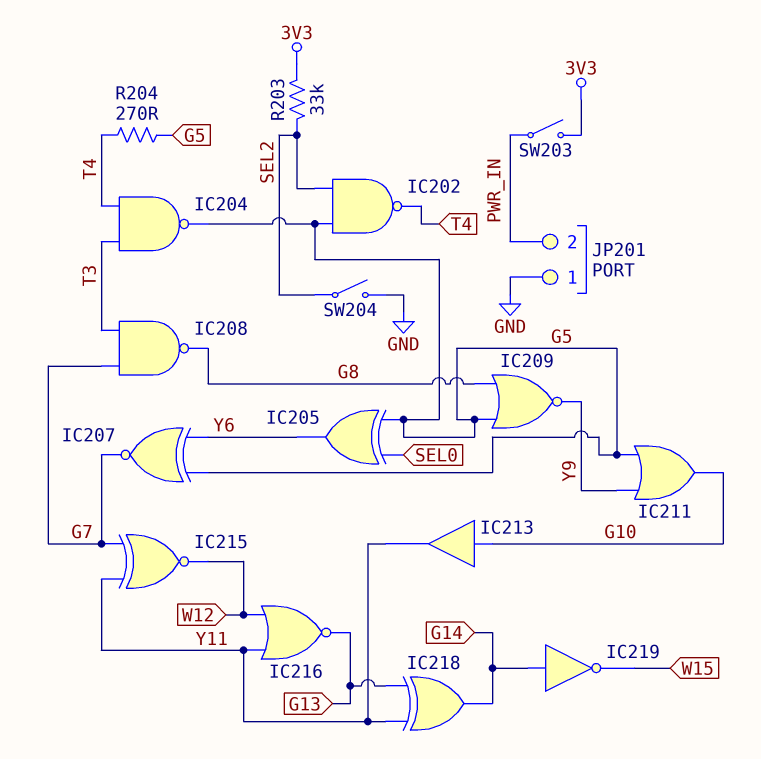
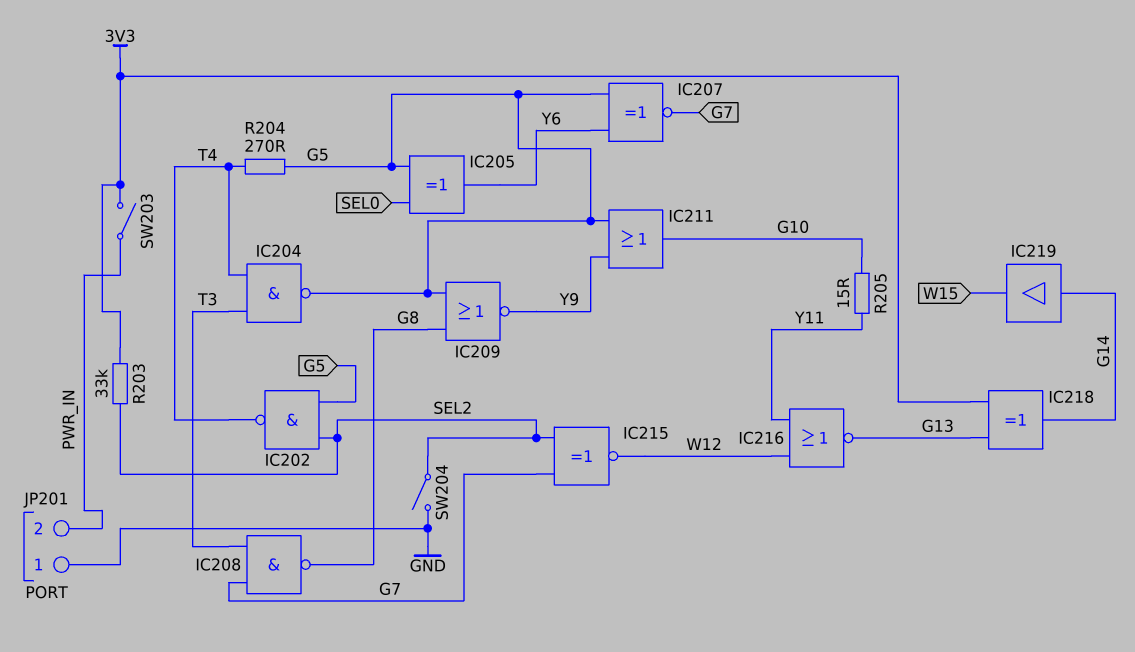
IC213: buffer (in G10, out Y11) -> none
IC215: XNOR (in G7, in Y11, out W12) -> XNOR (in G7, in SEL2, out W12)
IC218: XOR (in G13, in Y11, out G14) -> XOR (in 3V3, in G13, out G14)
IC219: NOT (in G14, out W15) -> buffer (in G14, out W15)
R205: none -> 15 (G10, Y11)

